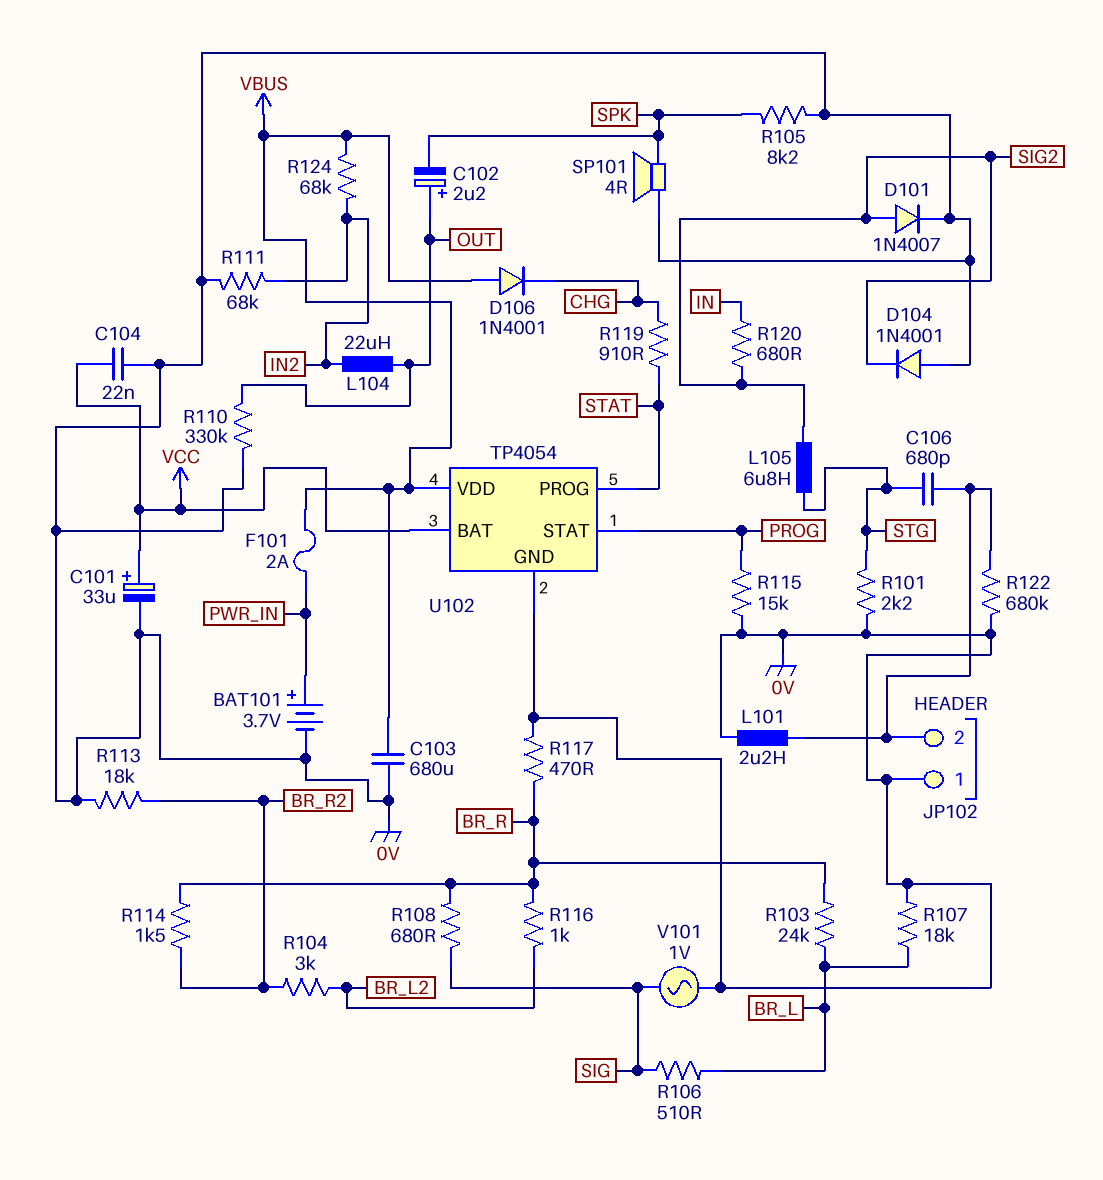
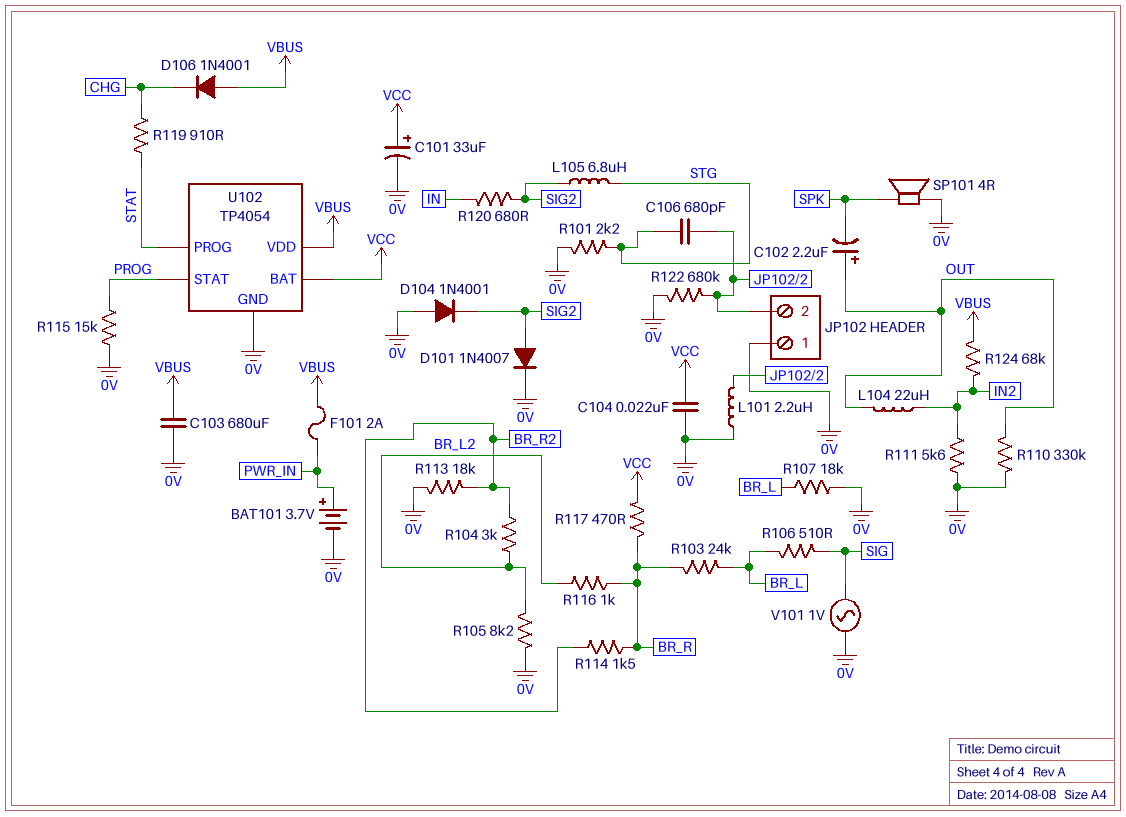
R105: 8.2k (0V, SPK) -> 8.2k (0V, BR_L2)
R108: 680 (BR_R, SIG) -> none
R111: 68k (0V, IN2) -> 5.6k (0V, IN2)
R117: 470 (0V, BR_R) -> 470 (BR_R, VCC)

